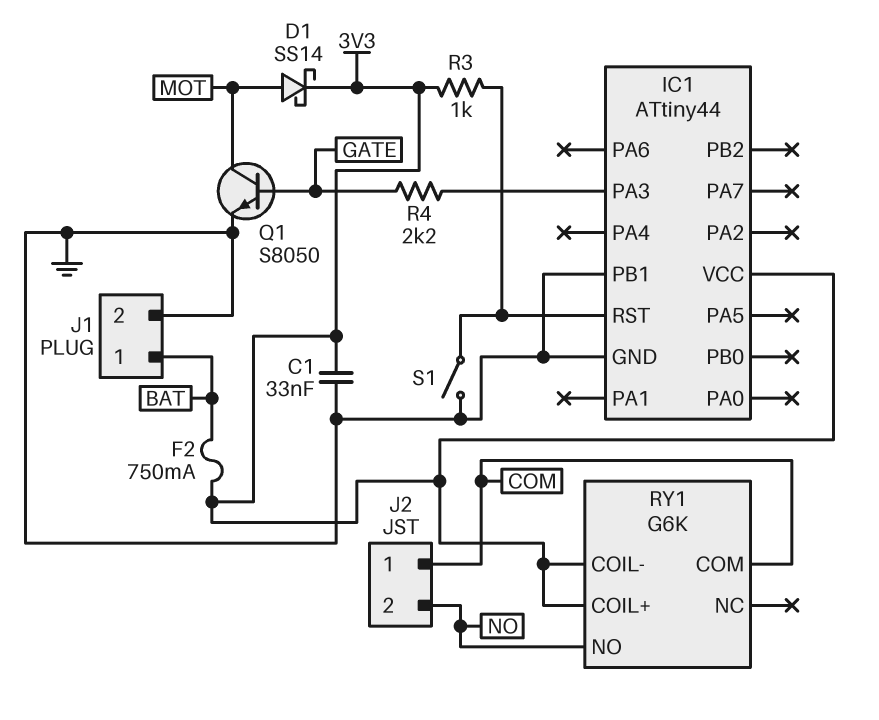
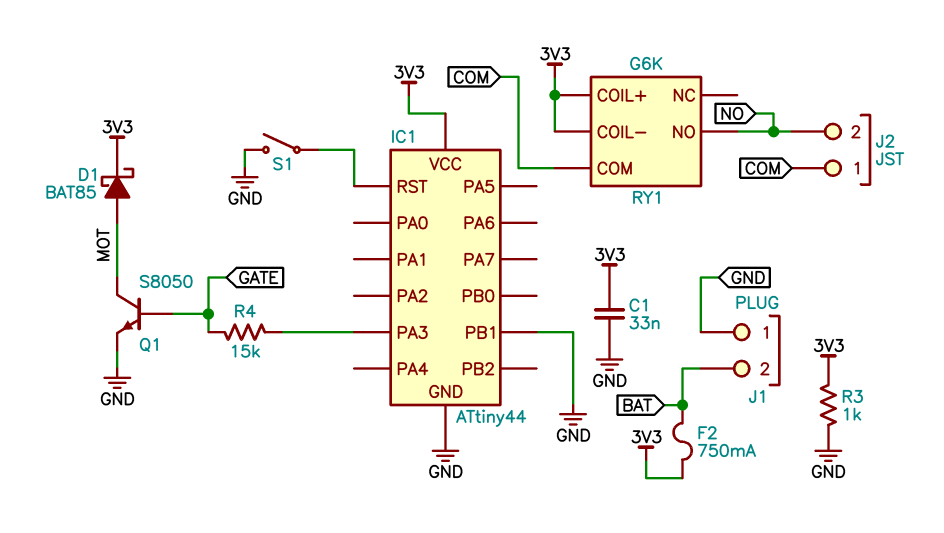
D1: schottky SS14 (A MOT, K 3V3) -> schottky BAT85 (A MOT, K 3V3)
J1 pin 1: BAT -> GND
J1 pin 2: GND -> BAT
R3: 1k (3V3, IC1/RST) -> 1k (3V3, GND)
R4: 2.2k (GATE, IC1/PA3) -> 15k (GATE, IC1/PA3)

